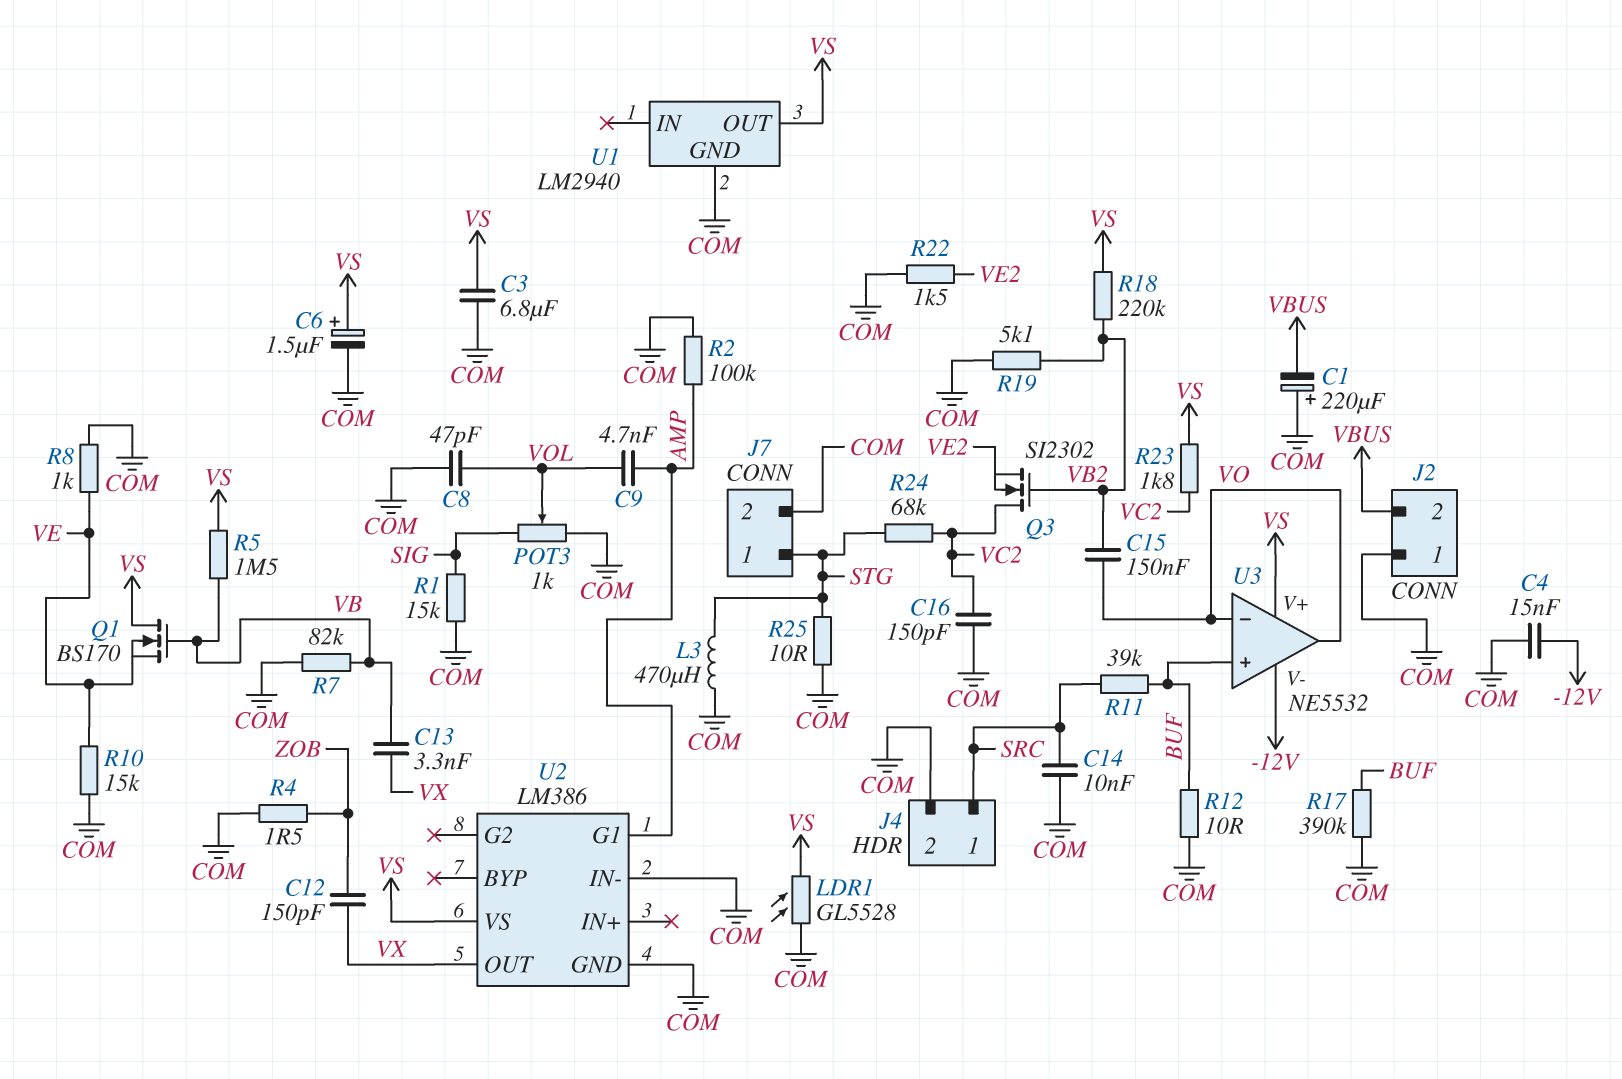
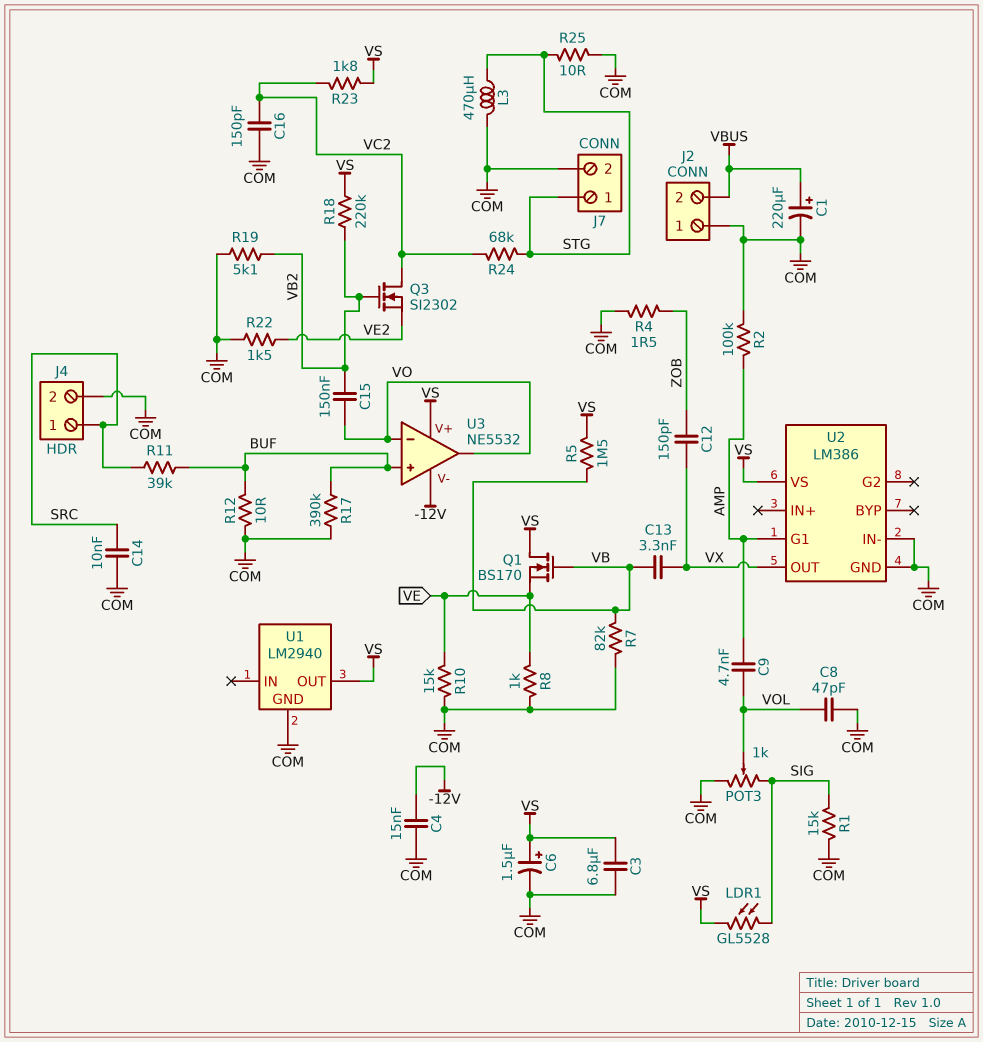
C1: 220uF (plus COM, minus VBUS) -> 220uF (plus VBUS, minus COM)
LDR1: GL5528 (COM, VS) -> GL5528 (SIG, VS)

